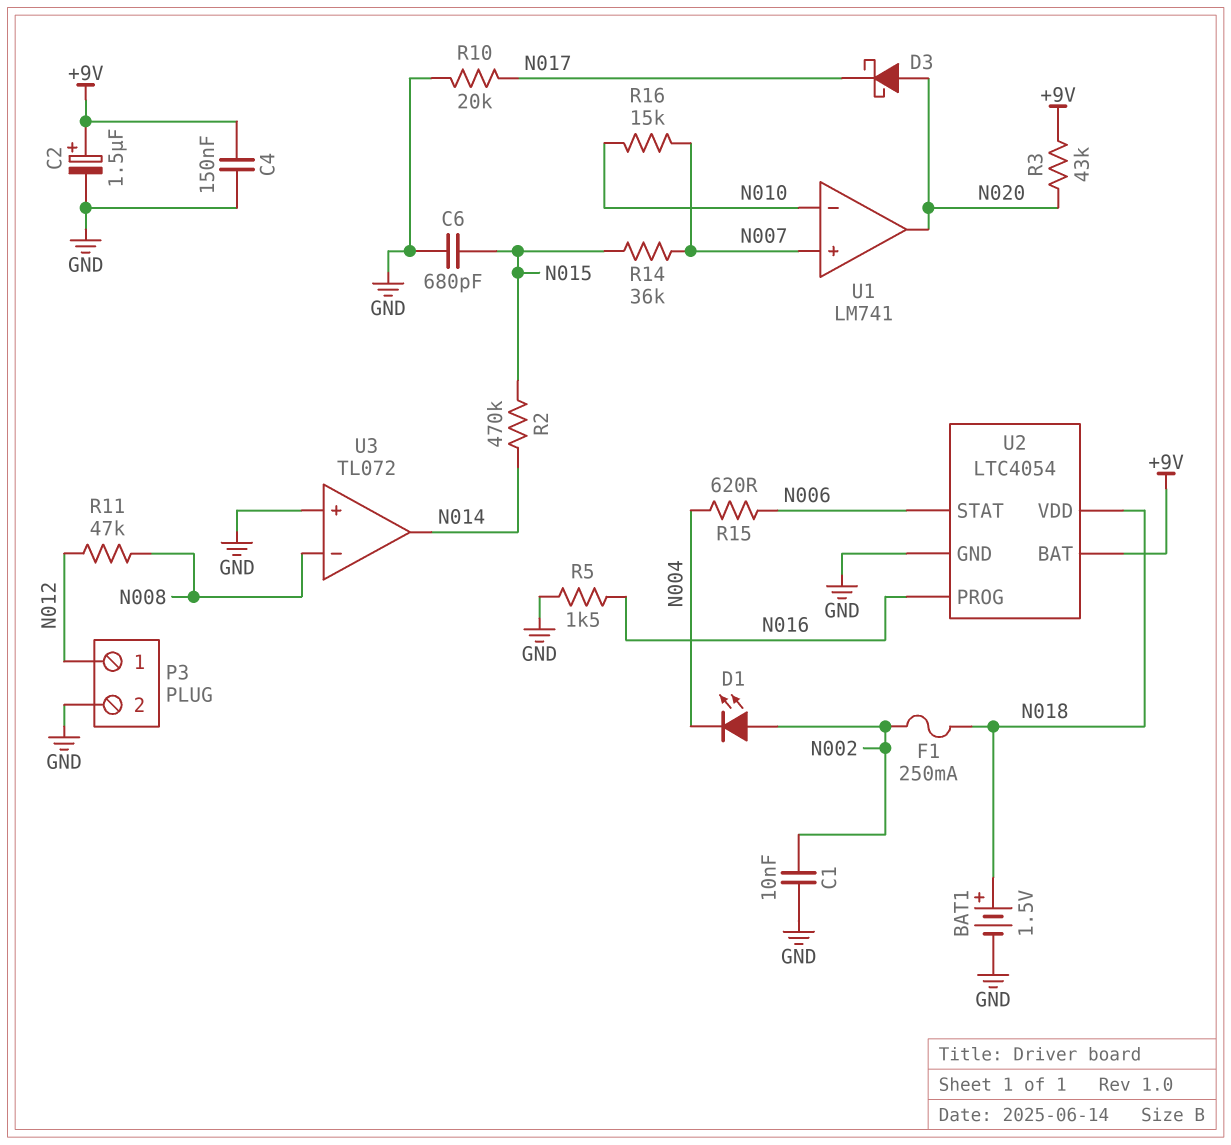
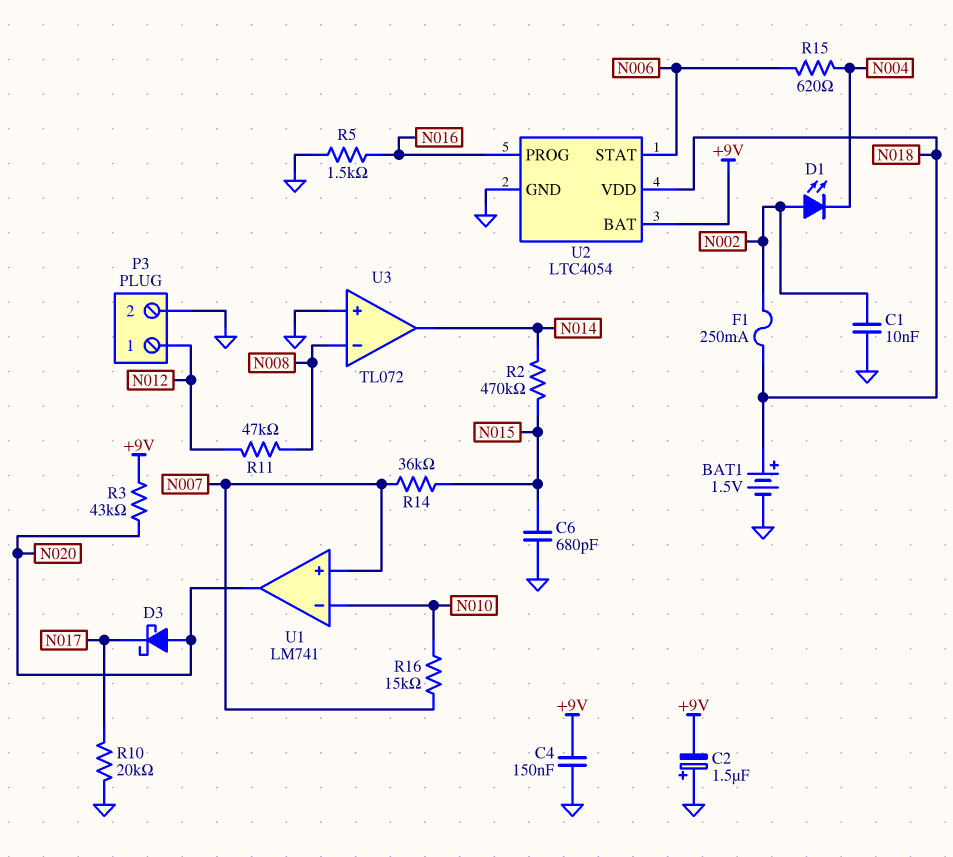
C2: 1.5uF (plus +9V, minus GND) -> 1.5uF (plus GND, minus +9V)

